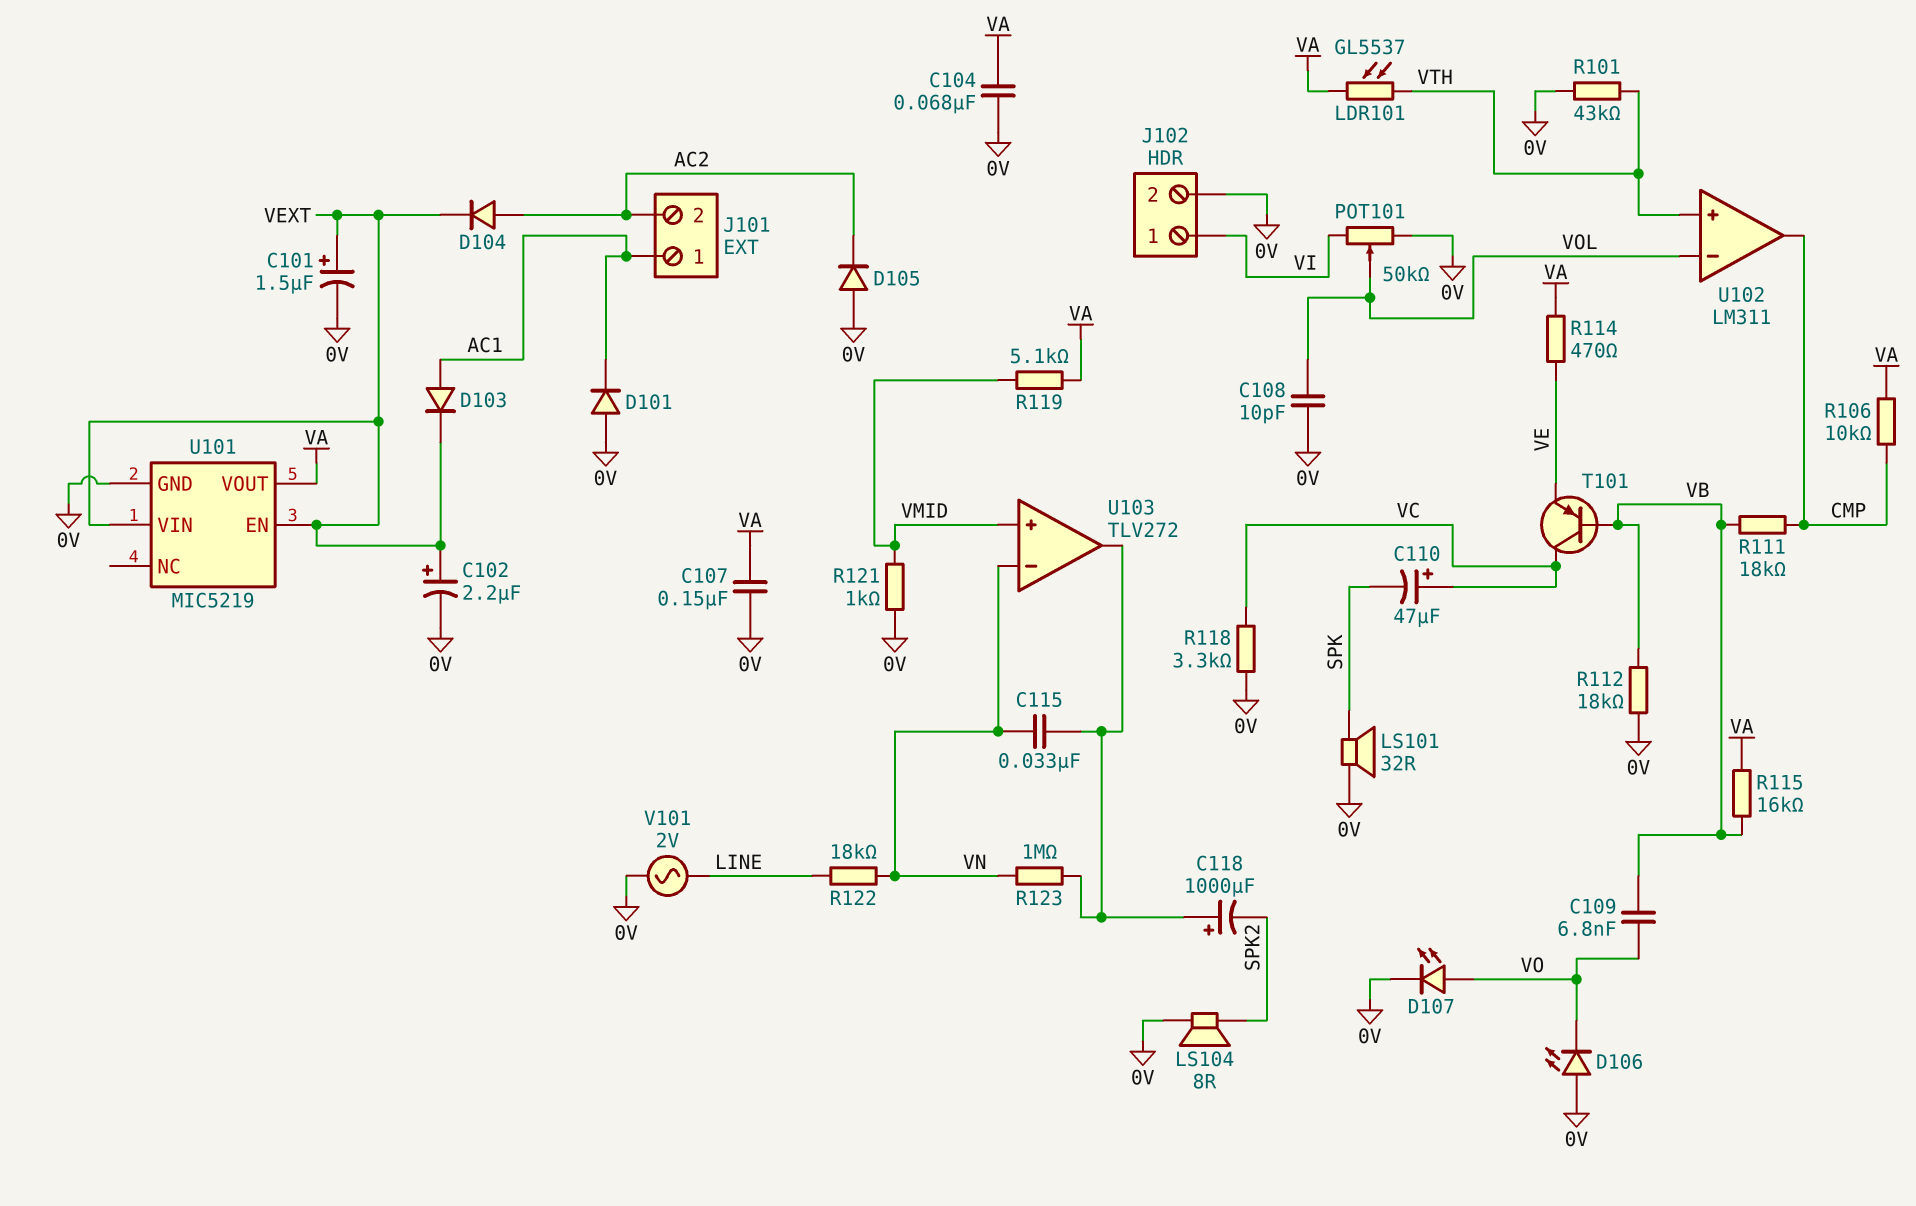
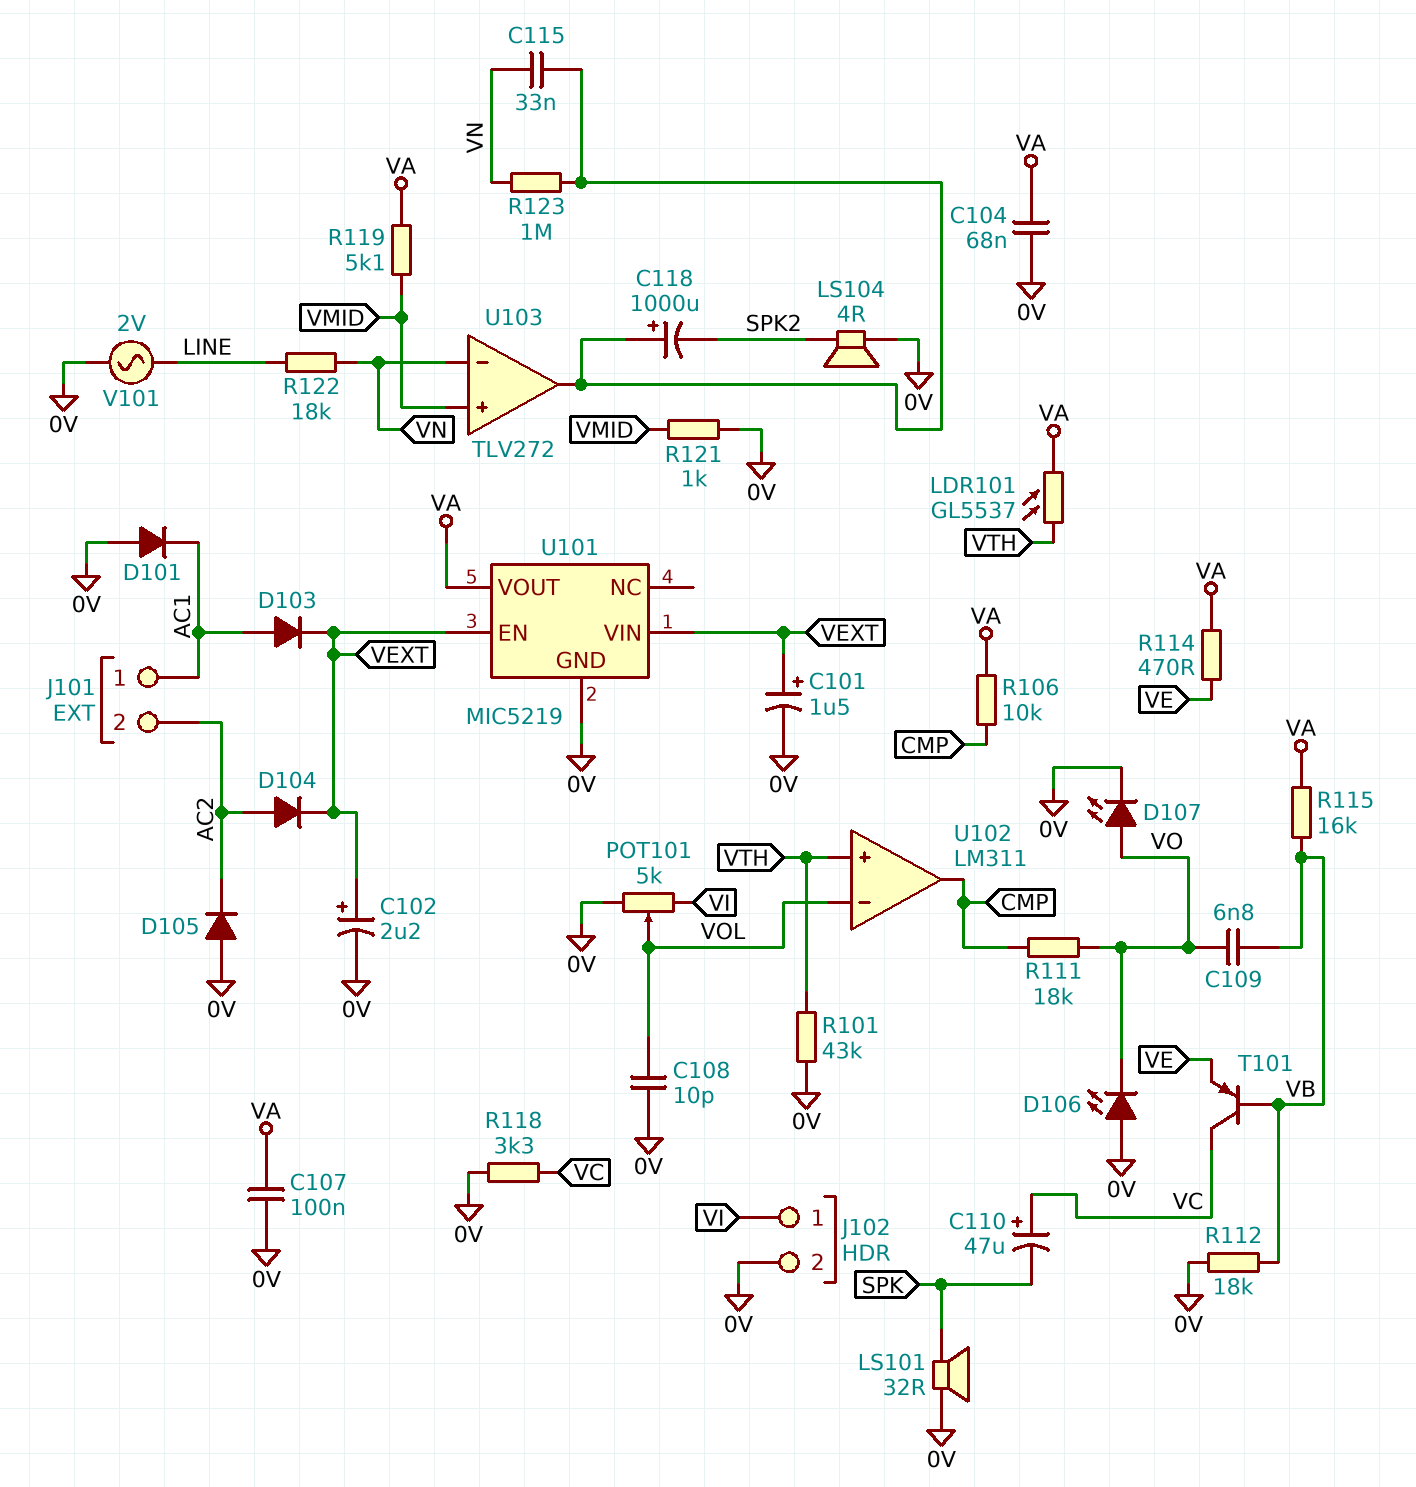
C107: 150nF (0V, VA) -> 100nF (0V, VA)
LS104: speaker 8R (0V, SPK2) -> speaker 4R (0V, SPK2)
POT101: 50k (0V, VI, wiper VOL) -> 5k (0V, VI, wiper VOL)
R111: 18k (CMP, VB) -> 18k (CMP, VO)

